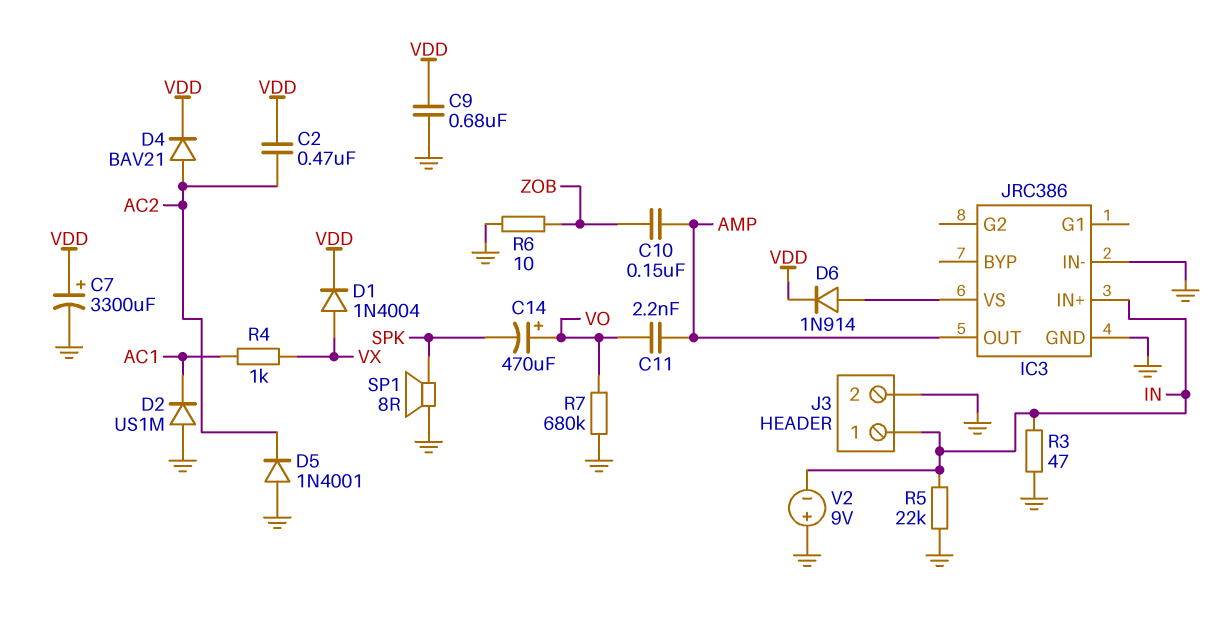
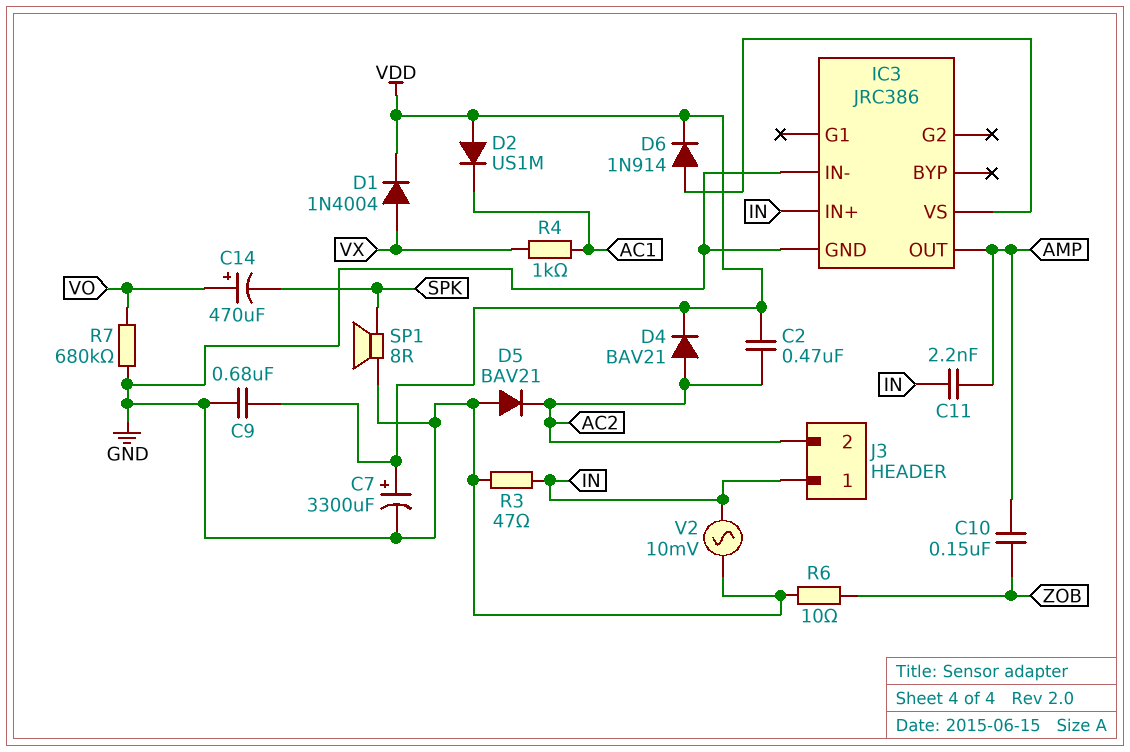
C11: 2.2nF (AMP, VO) -> 2.2nF (AMP, IN)
D2: diode US1M (A GND, K AC1) -> diode US1M (A VDD, K AC1)
D5: diode 1N4001 (A GND, K AC2) -> diode BAV21 (A GND, K AC2)
J3 pin 2: GND -> AC2
R5: 22k (GND, IN) -> none
V2: 9V (plus GND, minus IN) -> AC 10mV (GND, IN)

